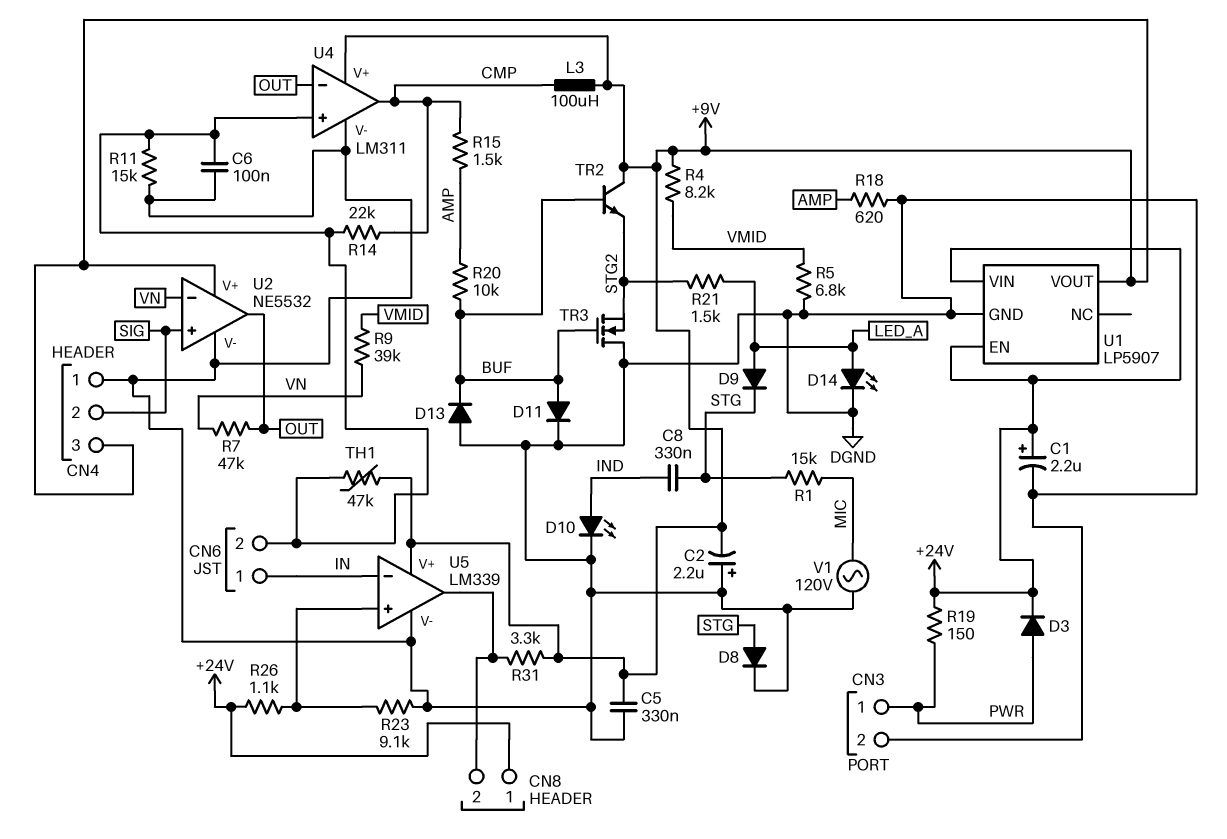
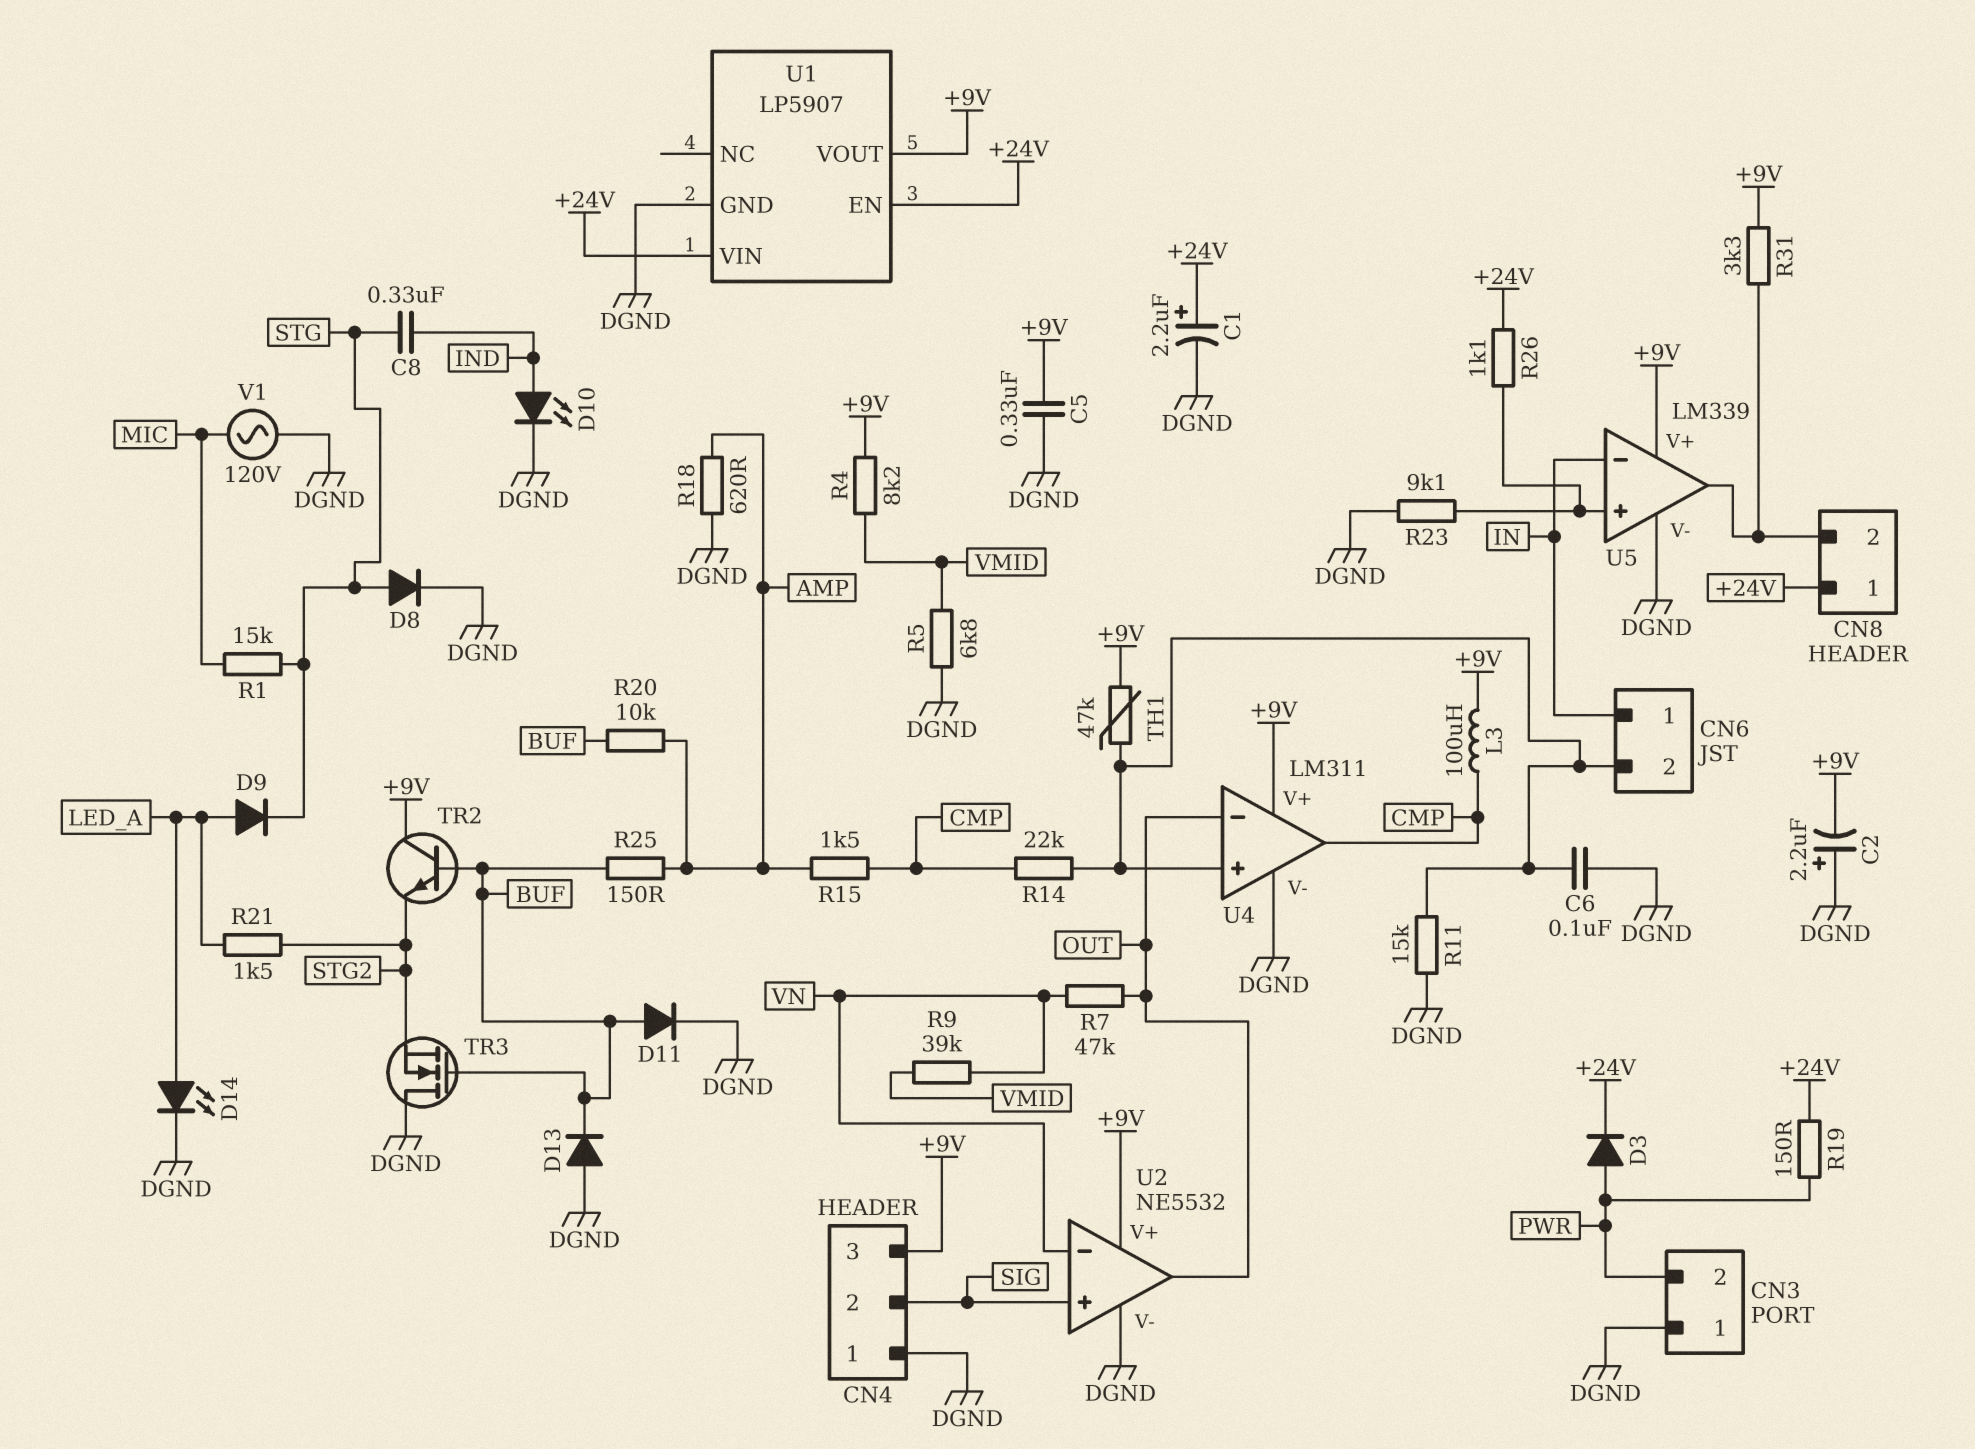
CN3 pin 1: PWR -> DGND
CN3 pin 2: DGND -> PWR
R25: none -> 150 (AMP, BUF)

